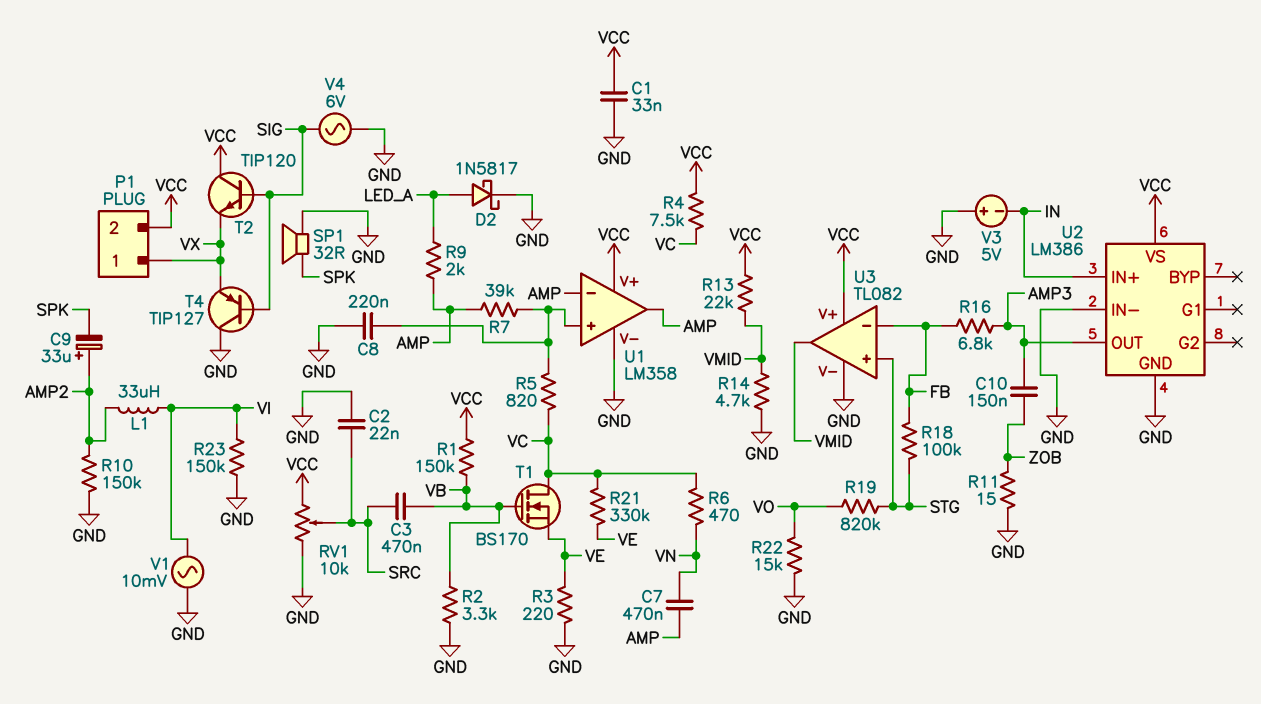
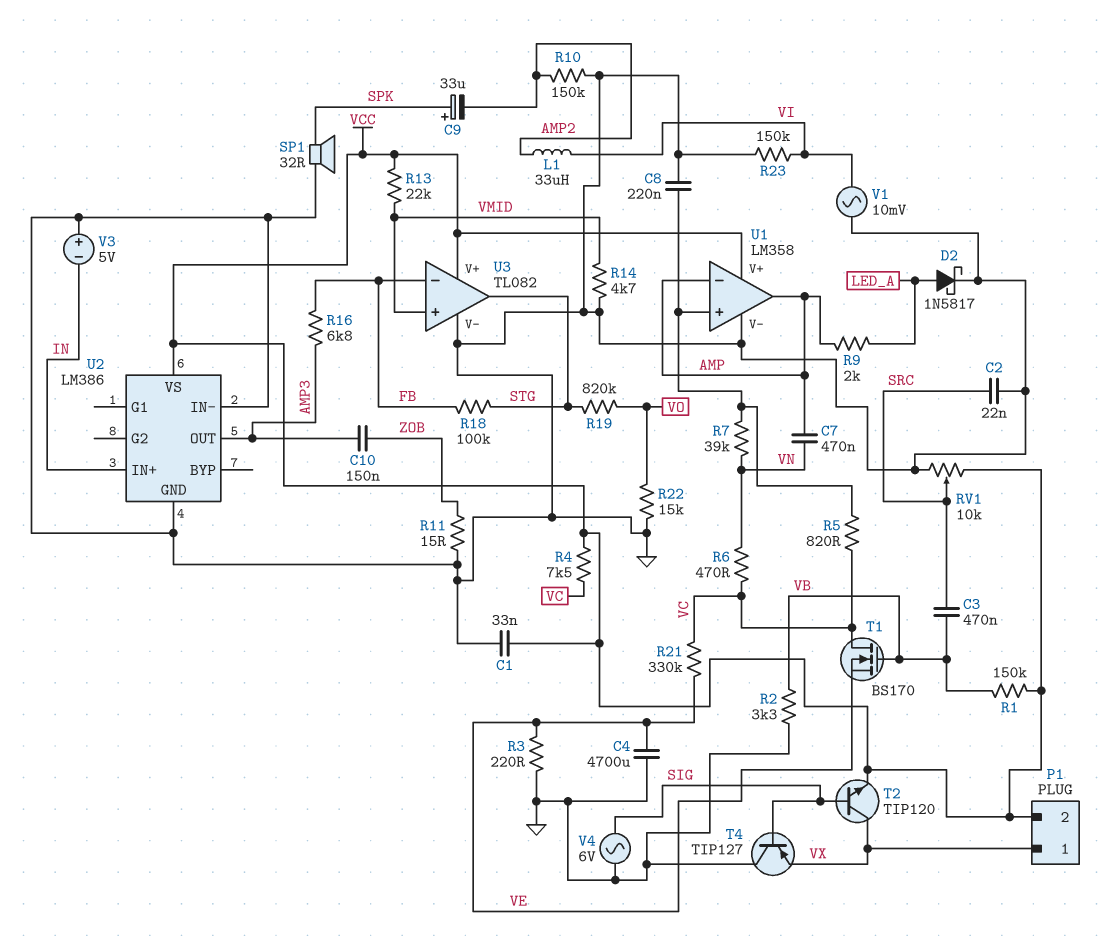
C4: none -> 4700uF (GND, VE)
C9: 33uF (plus AMP2, minus SPK) -> 33uF (plus SPK, minus AMP2)
R7: 39k (AMP, U1/in+) -> 39k (U1/in+, VN)
T2: NPN TIP120 (B SIG, C VCC, E VX) -> NPN TIP120 (B SIG, C VX, E VCC)
U3 pin in+: STG -> VMID
U3 pin out: VMID -> STG

